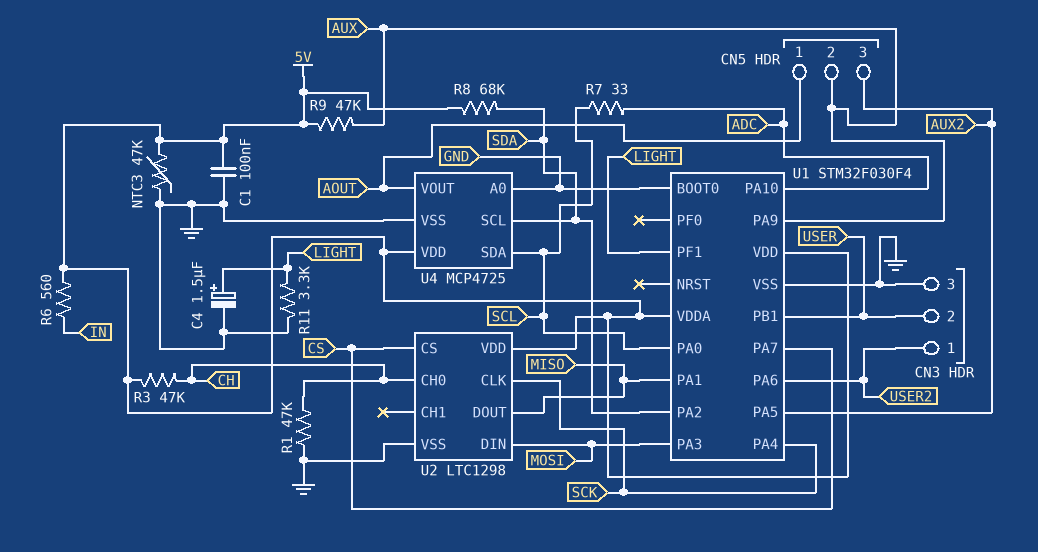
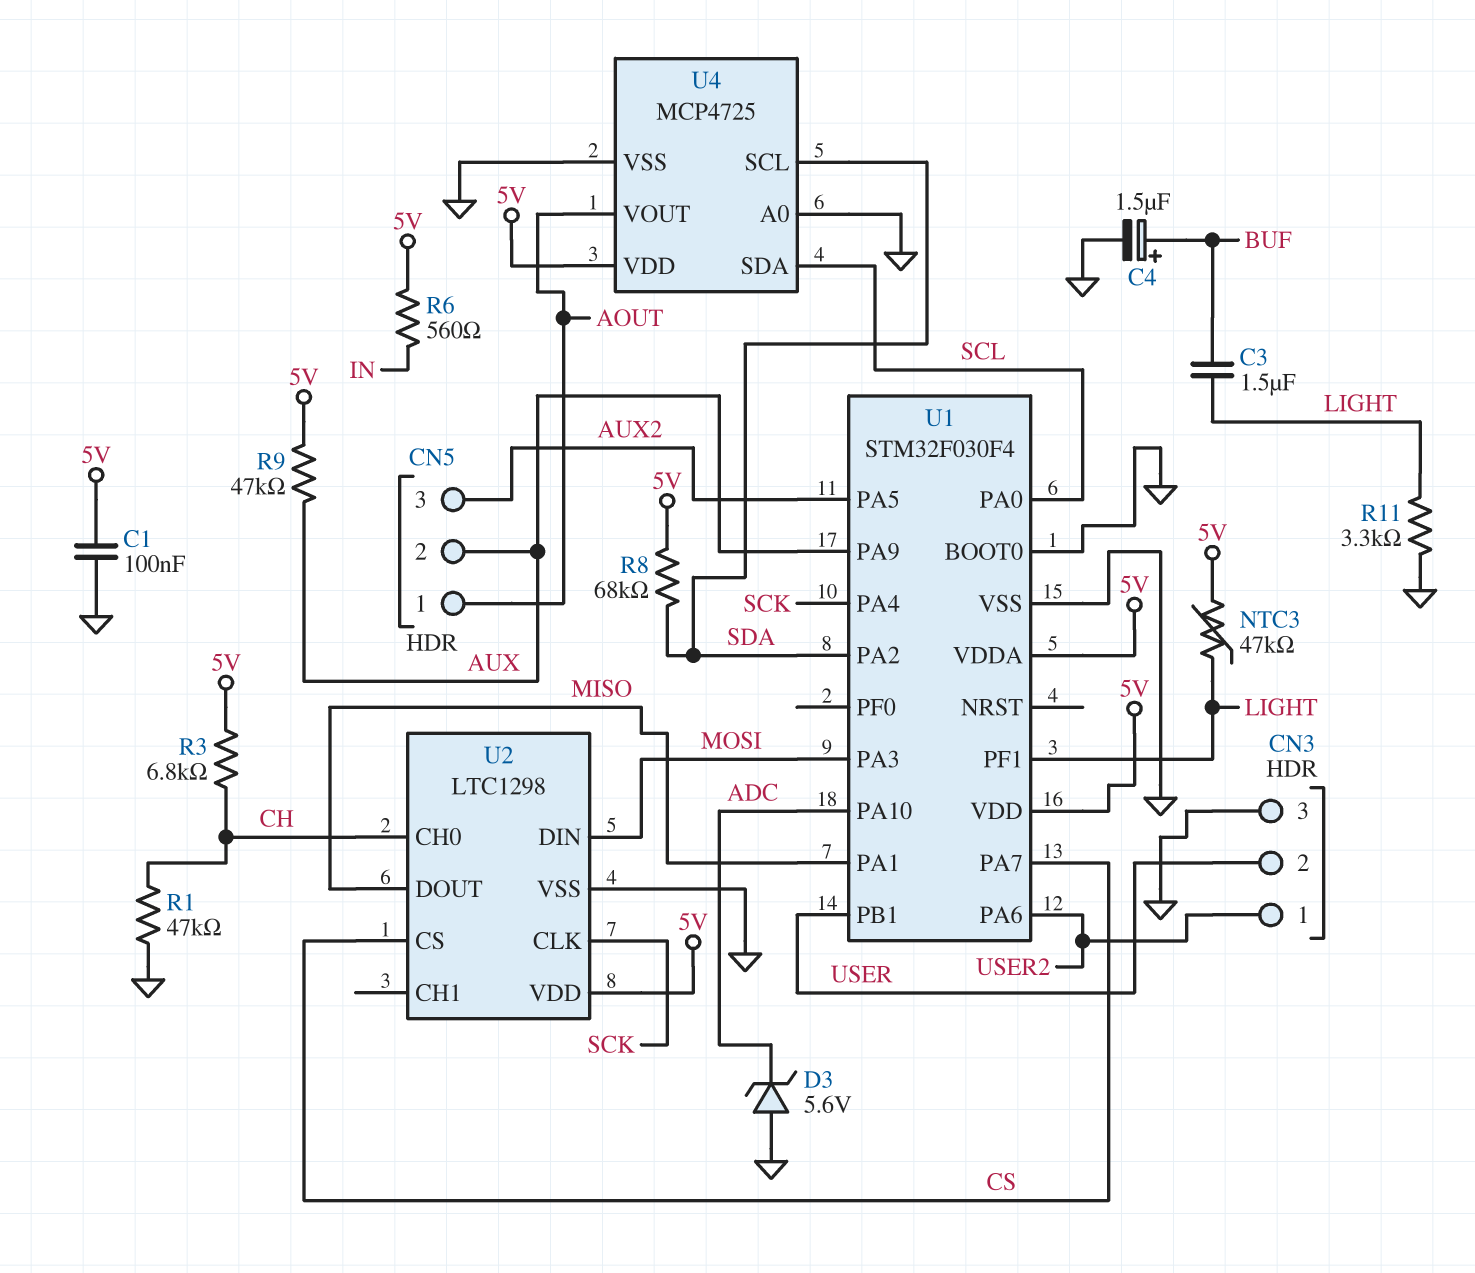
C3: none -> 1.5uF (BUF, LIGHT)
C4: 1.5uF (plus LIGHT, minus GND) -> 1.5uF (plus BUF, minus GND)
D3: none -> zener 5.6V (A GND, K ADC)
NTC3: 47k (5V, GND) -> 47k (5V, LIGHT)
R3: 47k (5V, CH) -> 6.8k (5V, CH)
R7: 33 (ADC, SCL) -> none

